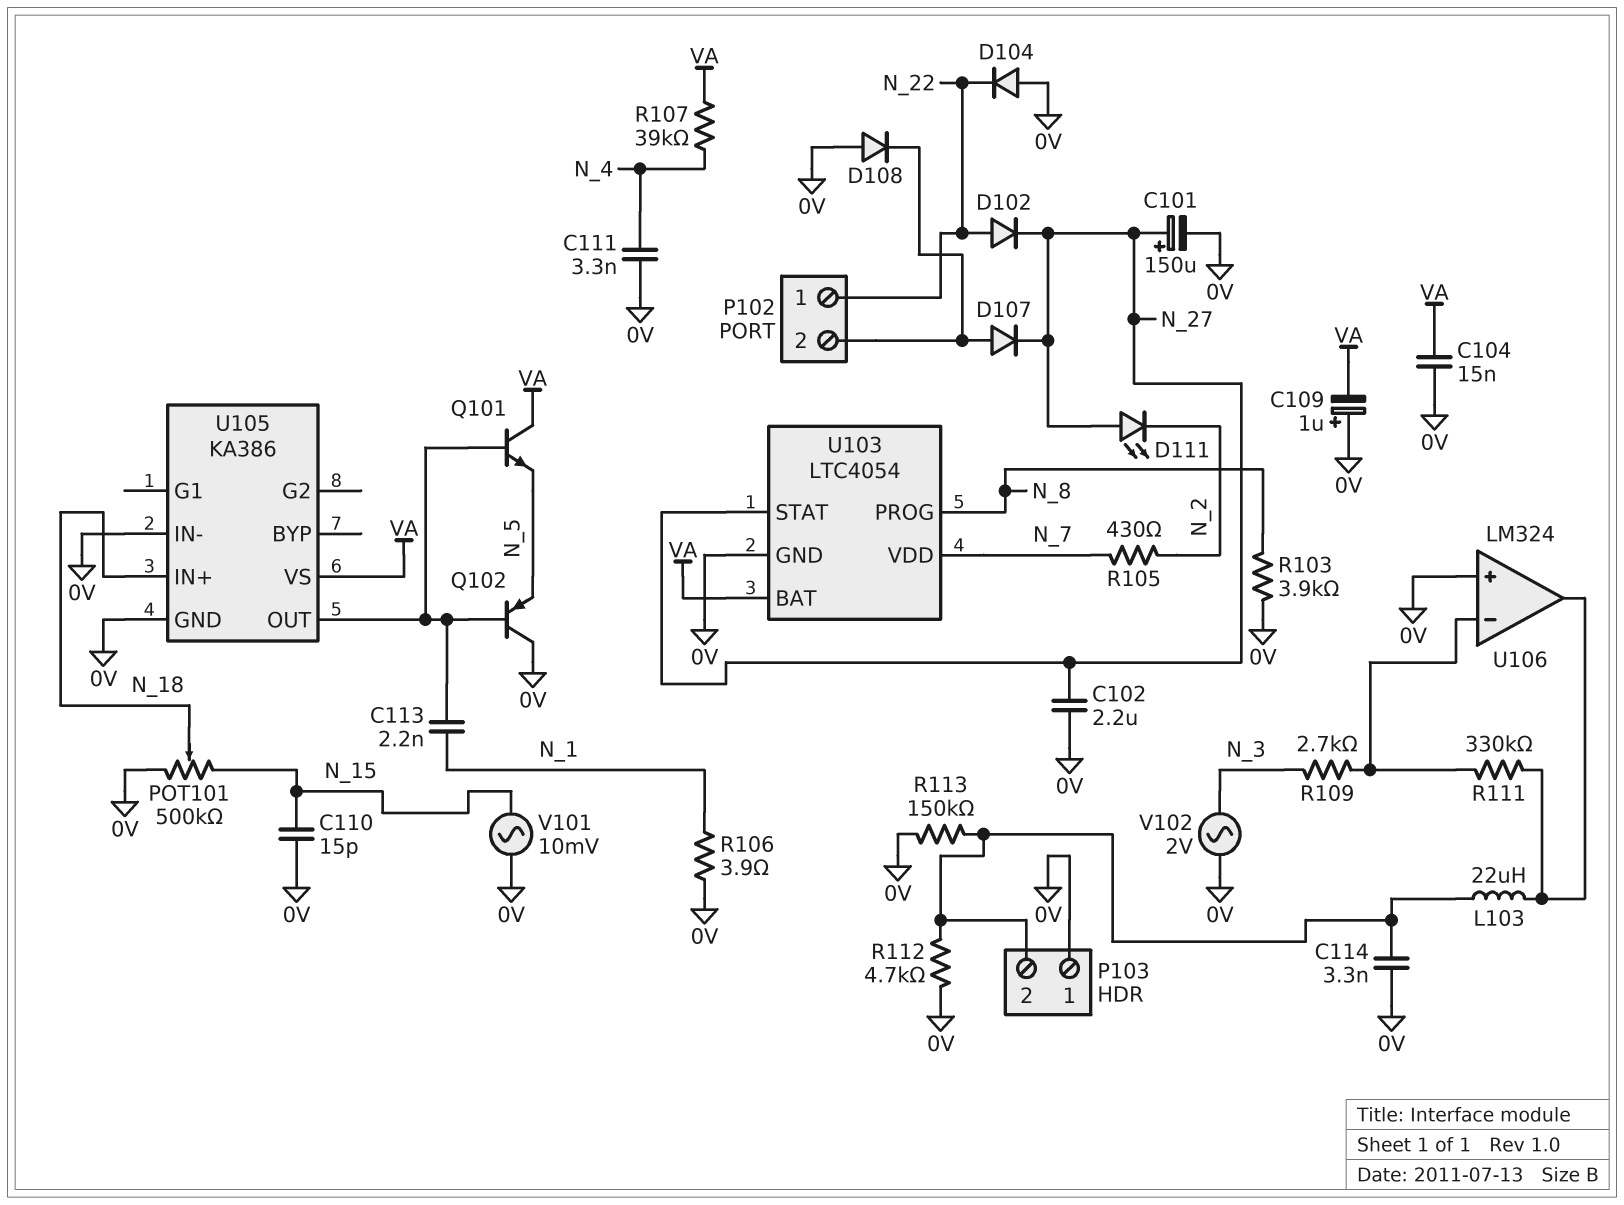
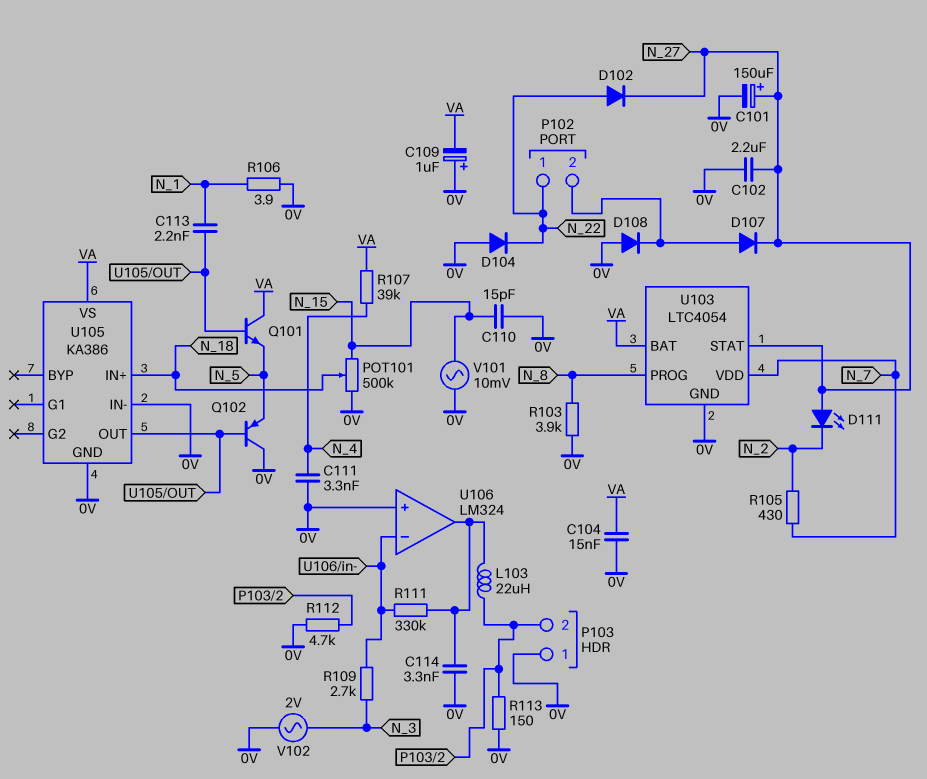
C114: 3.3nF (0V, P103/2) -> 3.3nF (0V, U106/out)
R113: 150k (0V, P103/2) -> 150 (0V, P103/2)

